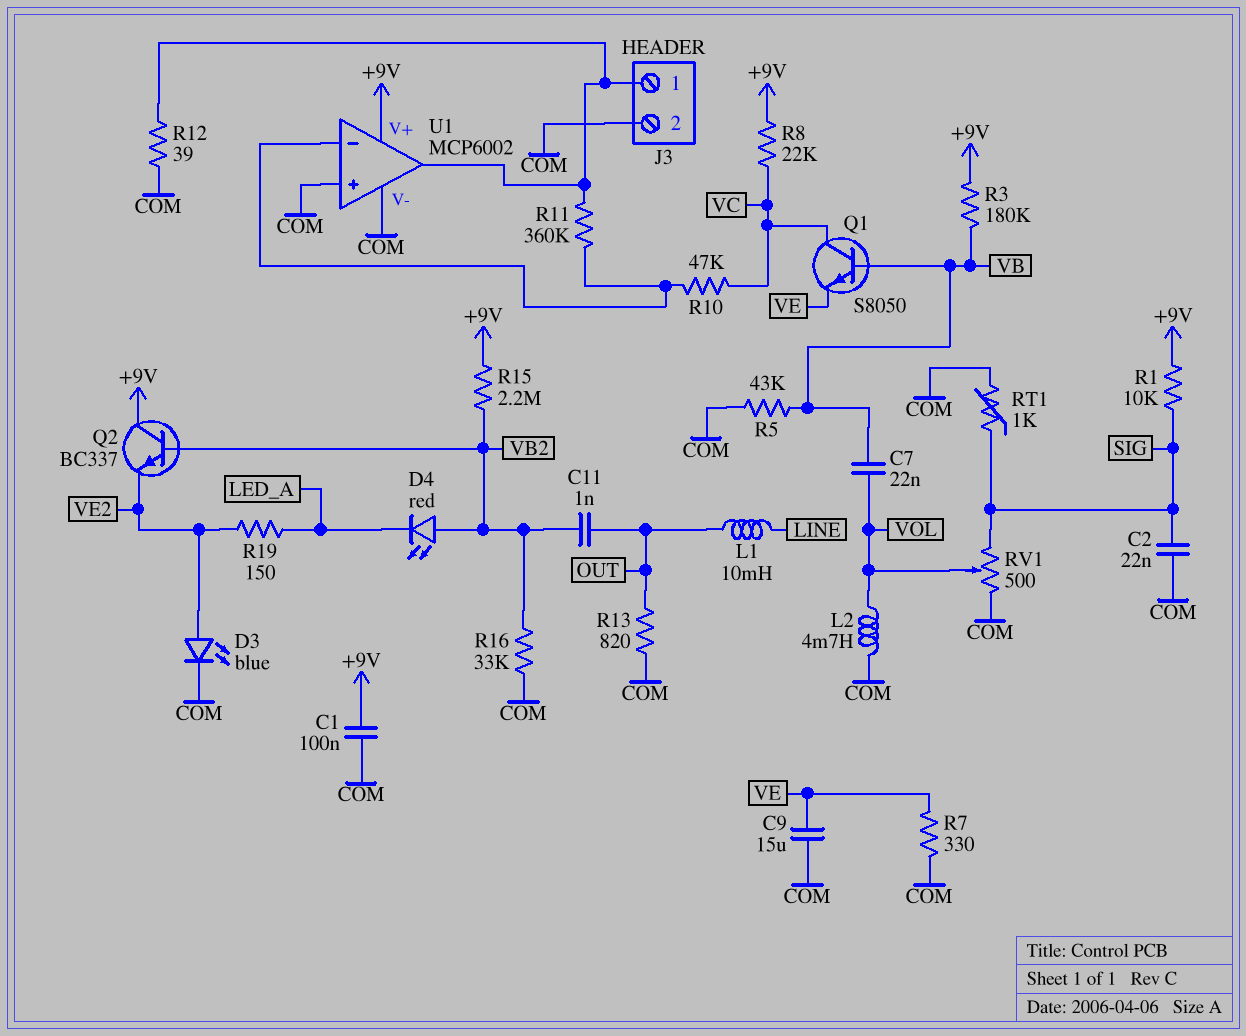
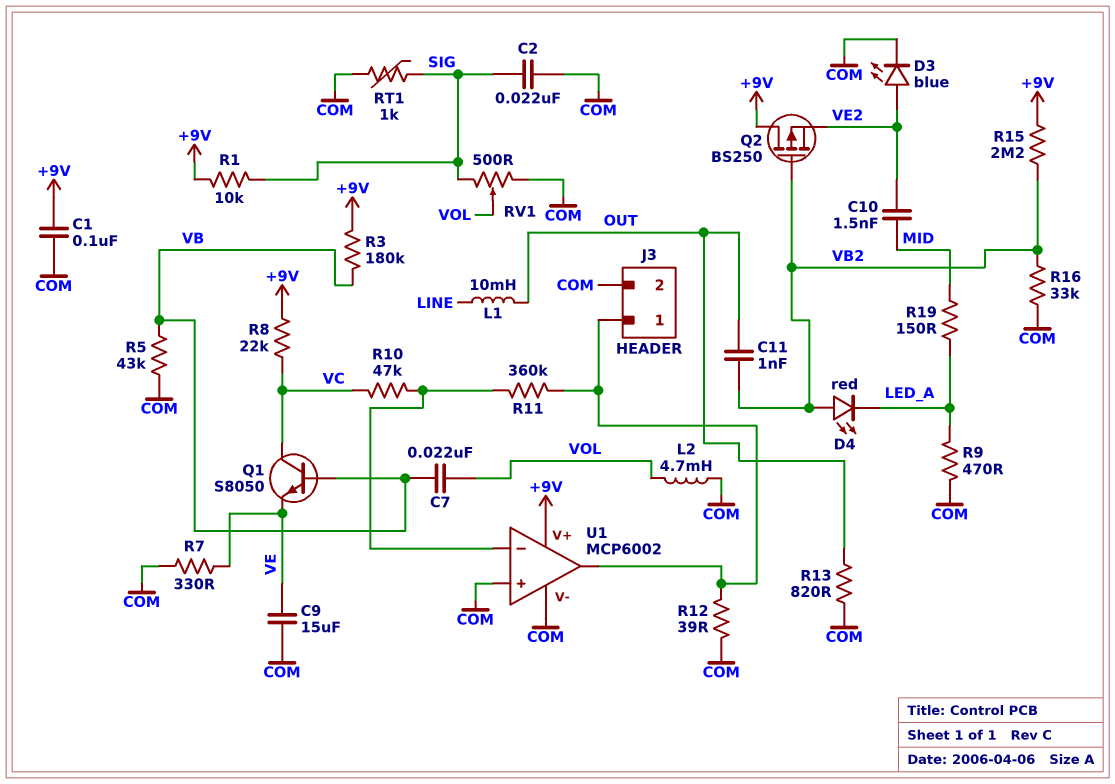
C10: none -> 1.5nF (MID, VE2)
Q2: NPN BC337 (B VB2, C +9V, E VE2) -> PMOS BS250 (G VB2, D +9V, S VE2)
R9: none -> 470 (COM, LED_A)
R19: 150 (LED_A, VE2) -> 150 (LED_A, MID)

